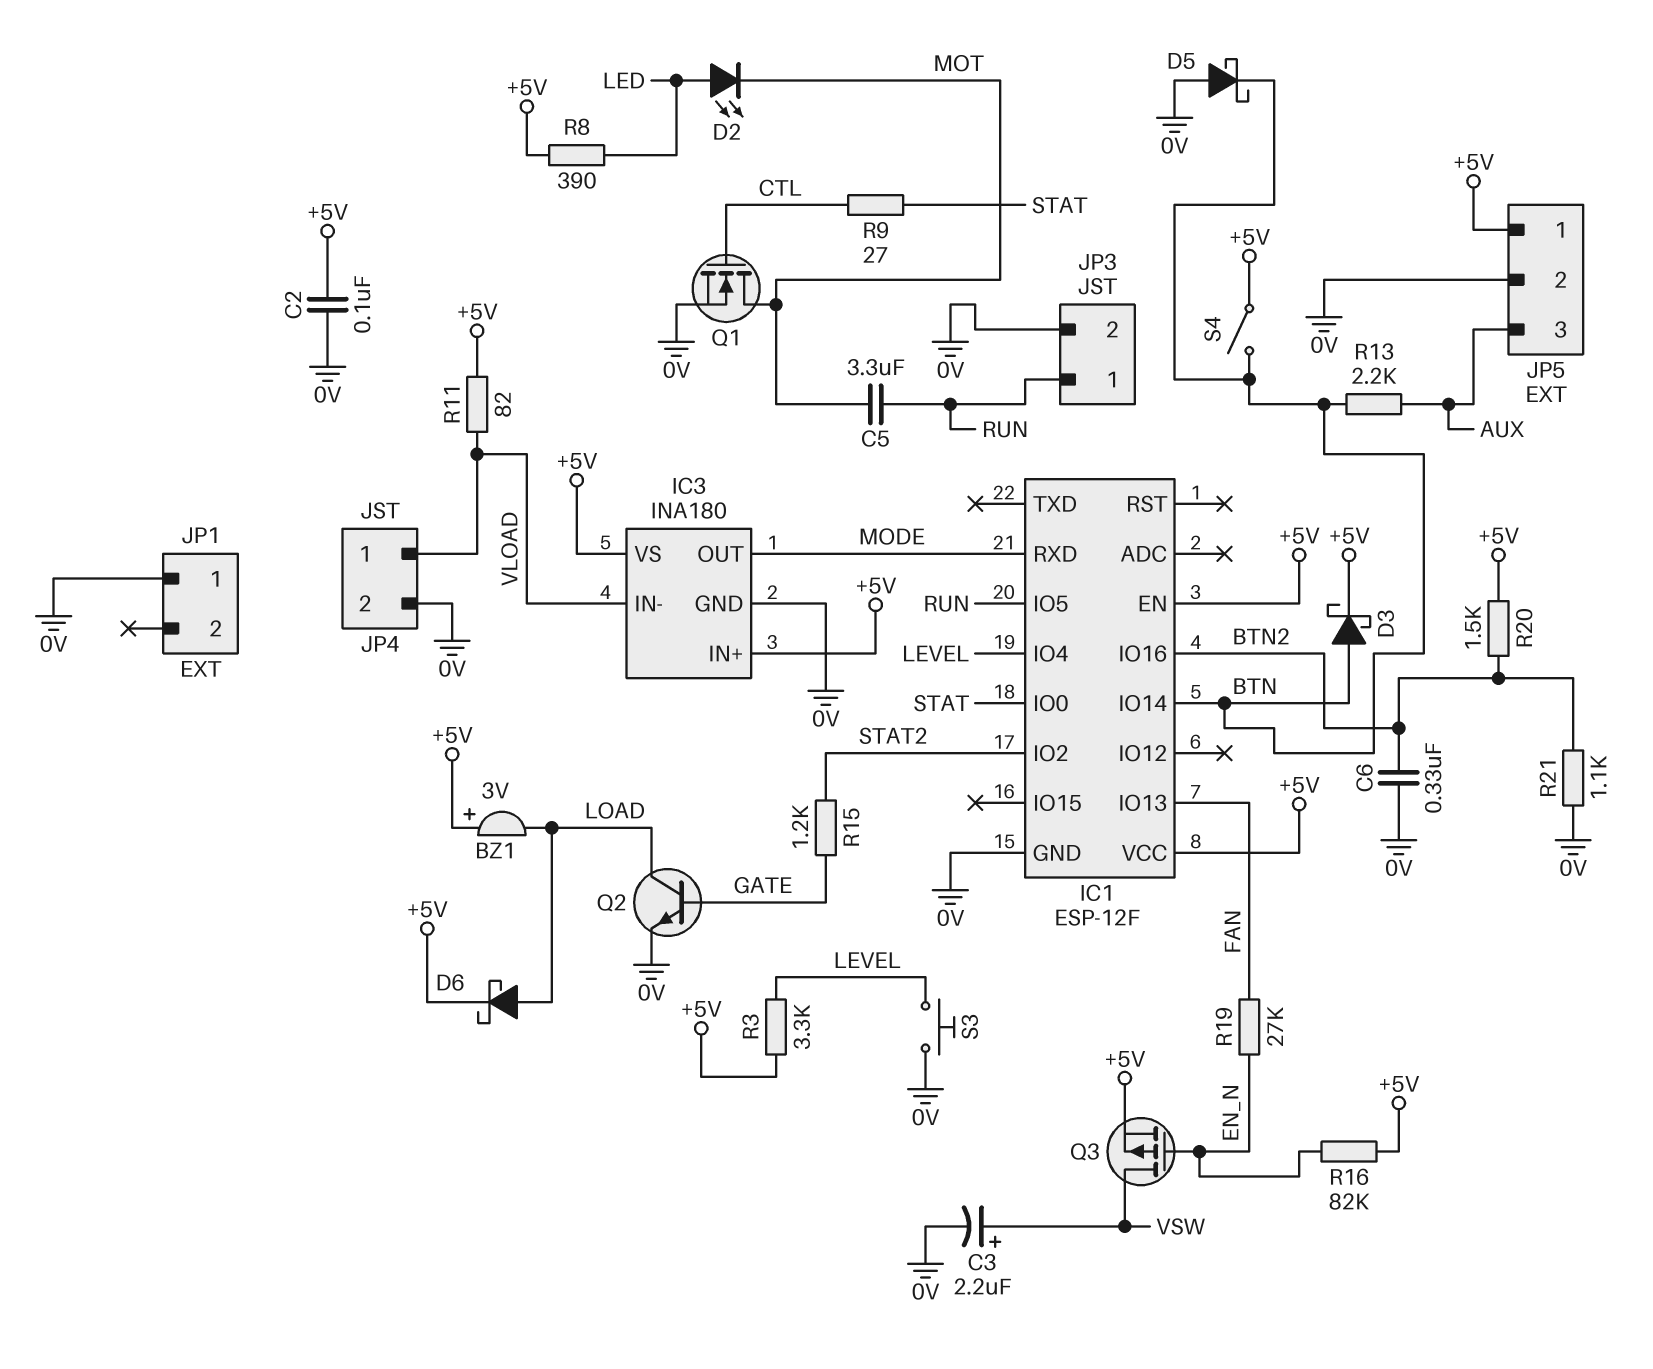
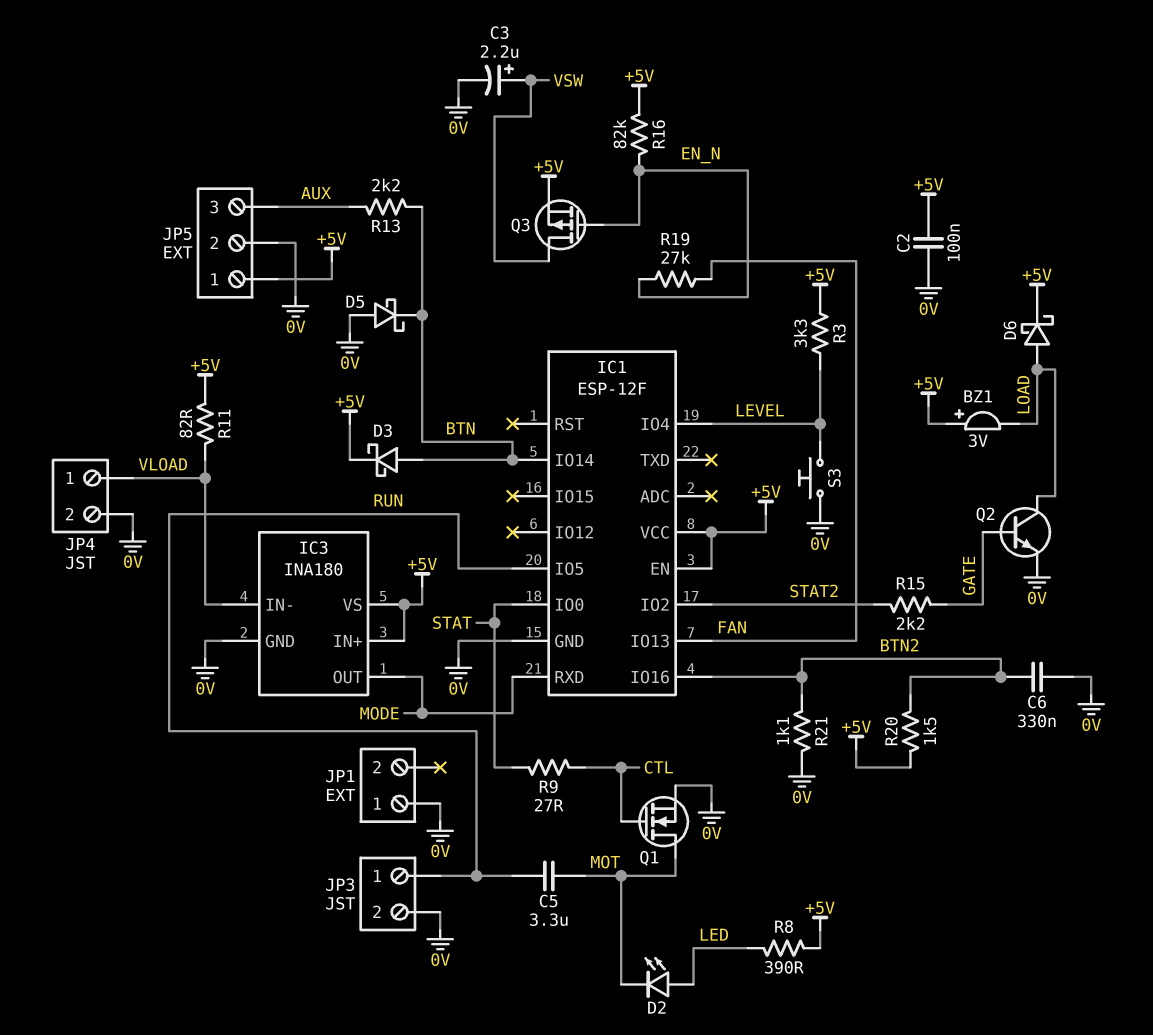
R15: 1.2k (GATE, STAT2) -> 2.2k (GATE, STAT2)
S4: switch (+5V, BTN) -> none

